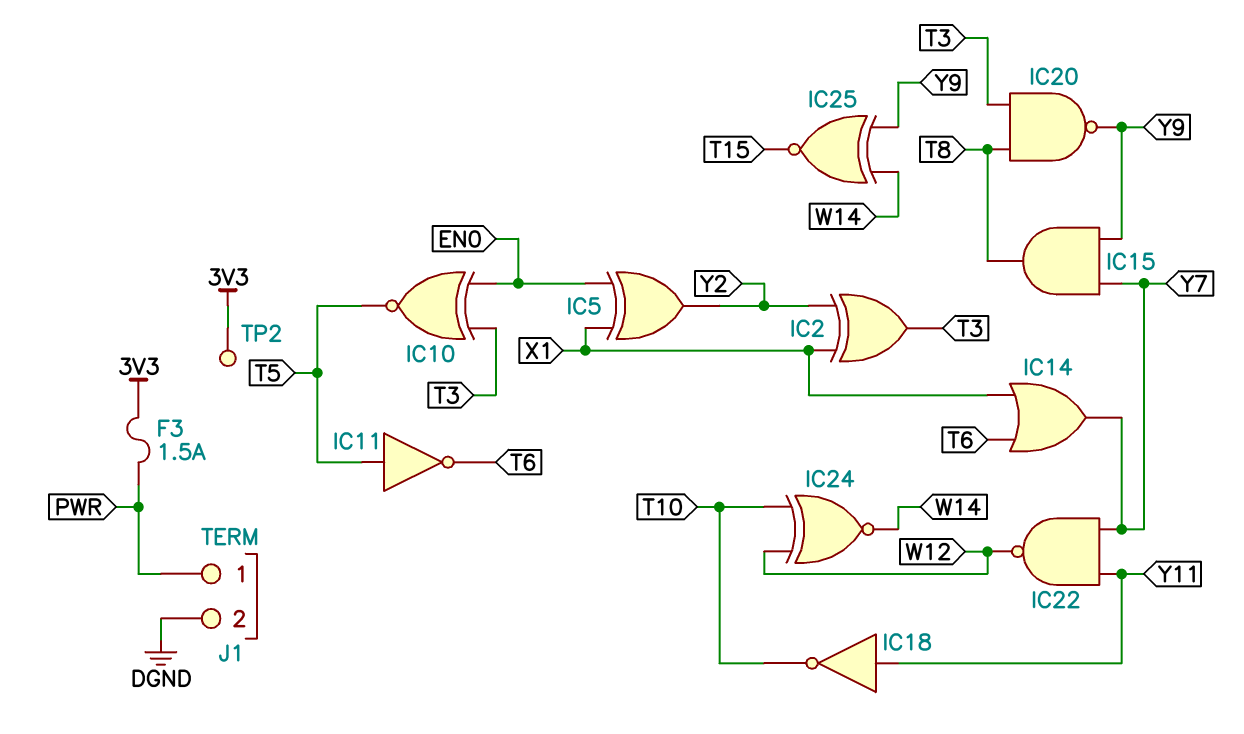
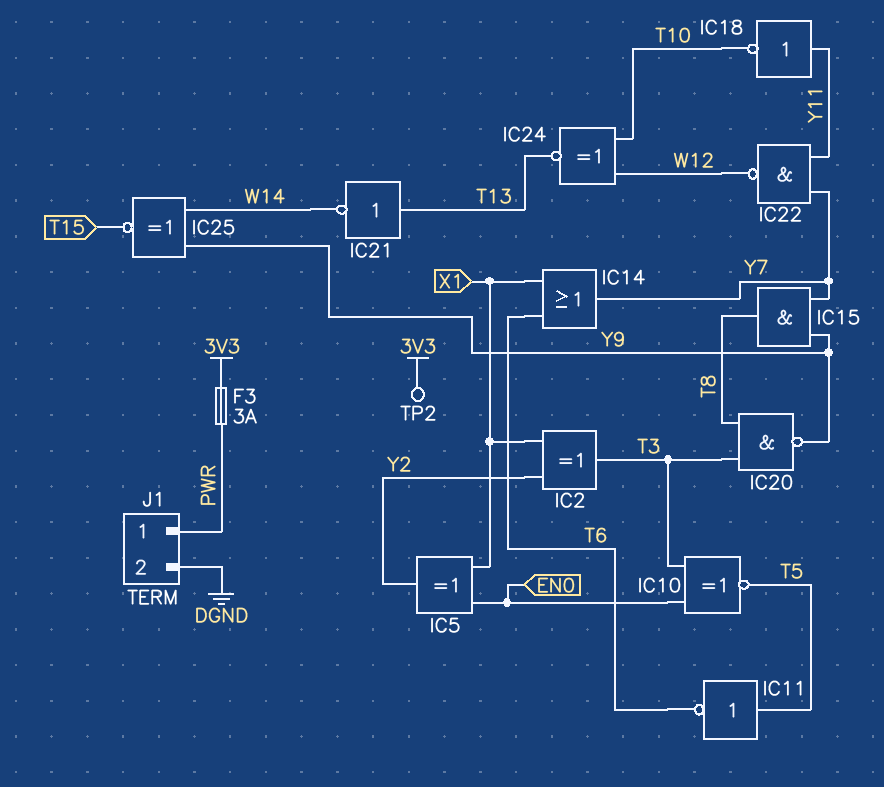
F3: 1.5A (3V3, PWR) -> 3A (3V3, PWR)
IC21: none -> NOT (in T13, out W14)
IC24: XNOR (in T10, in W12, out W14) -> XNOR (in T10, in W12, out T13)

